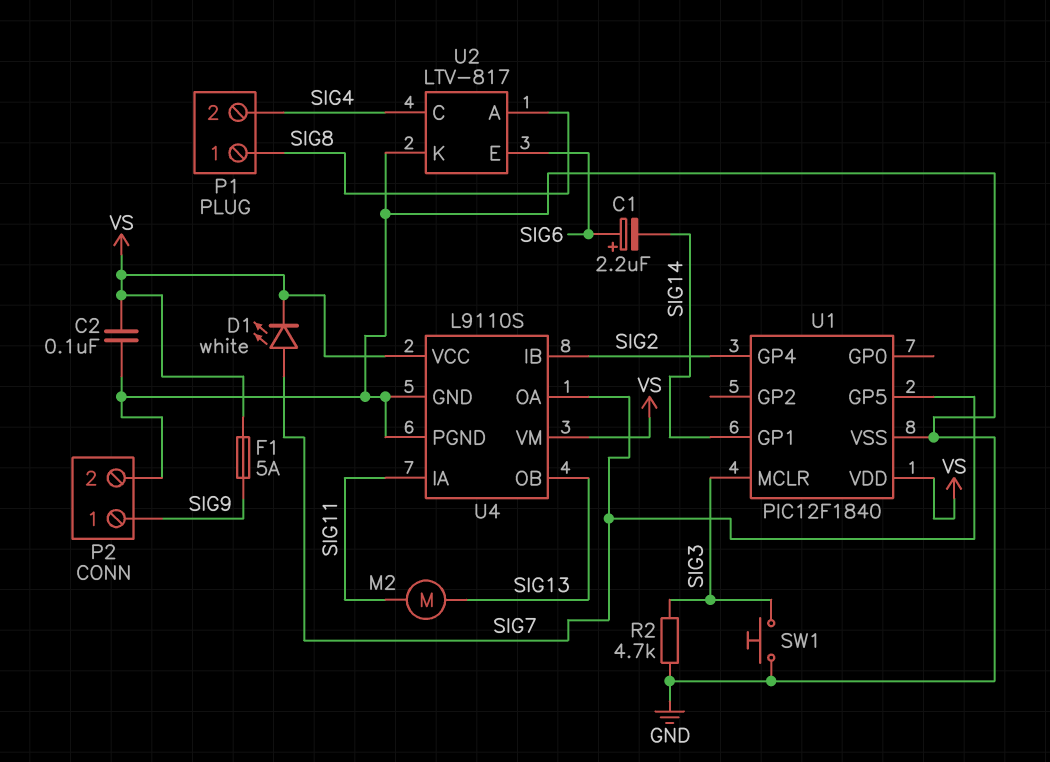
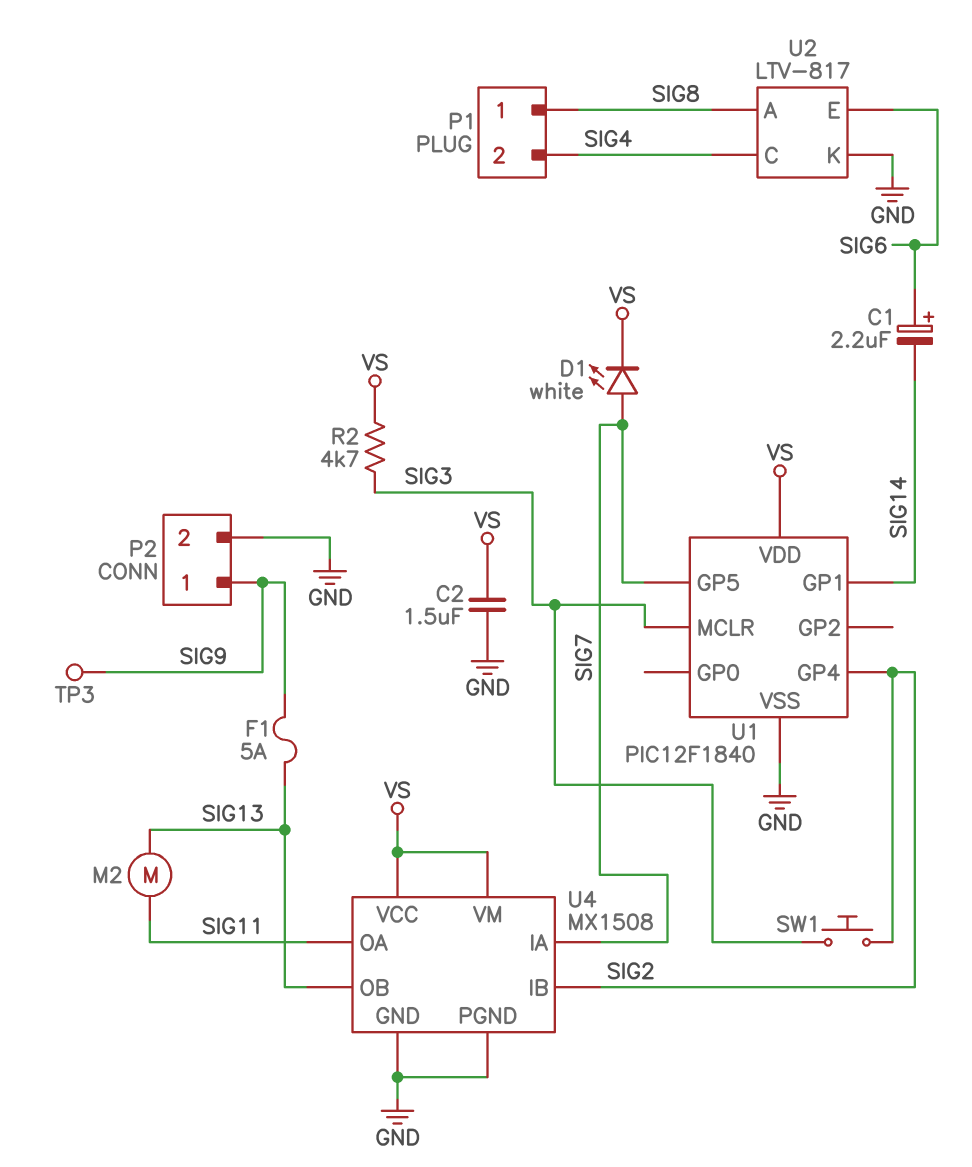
C2: 100nF (GND, VS) -> 1.5uF (GND, VS)
F1: 5A (SIG9, VS) -> 5A (SIG9, SIG13)
R2: 4.7k (GND, SIG3) -> 4.7k (SIG3, VS)
SW1: button (GND, SIG3) -> button (SIG2, SIG3)
TP3: none -> test point (SIG9)
U4: L9110S -> MX1508
U4 pin IA: SIG11 -> SIG7
U4 pin OA: SIG7 -> SIG11

